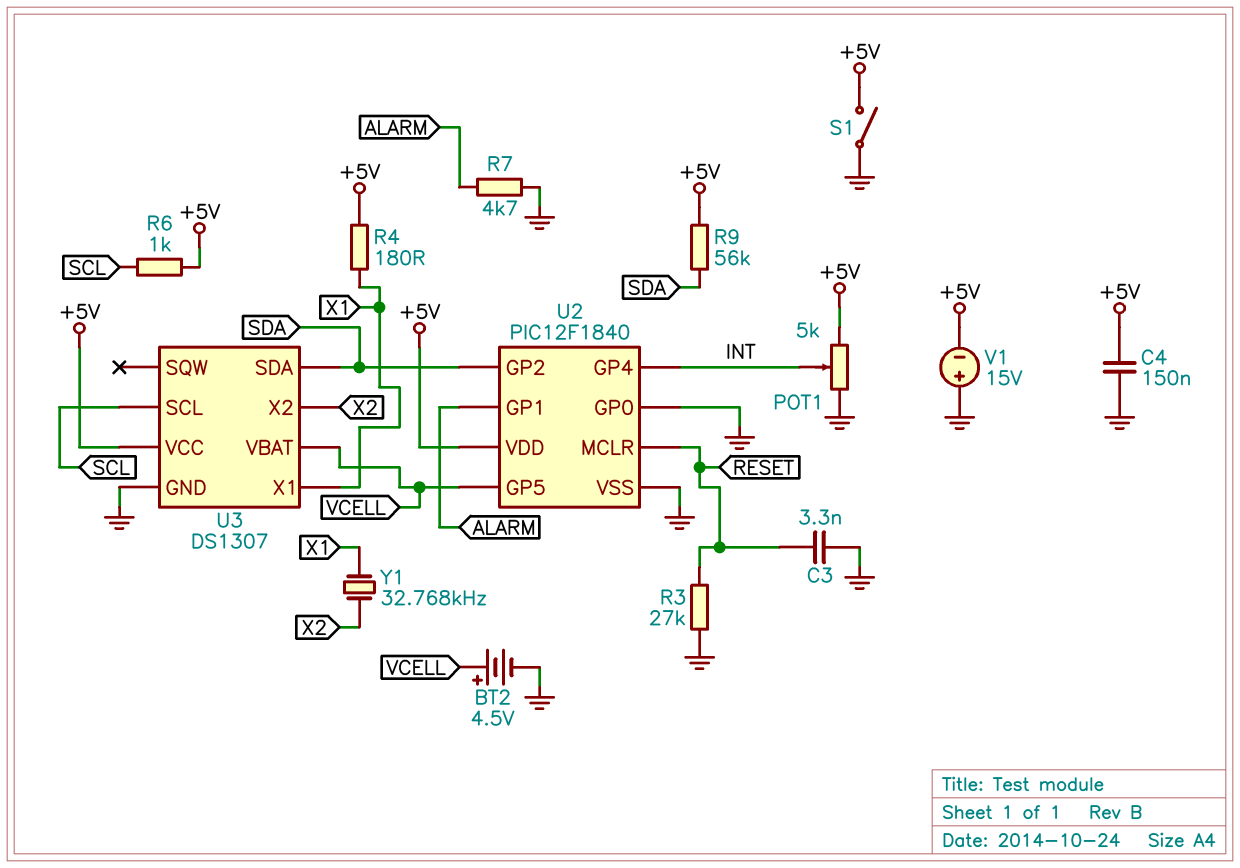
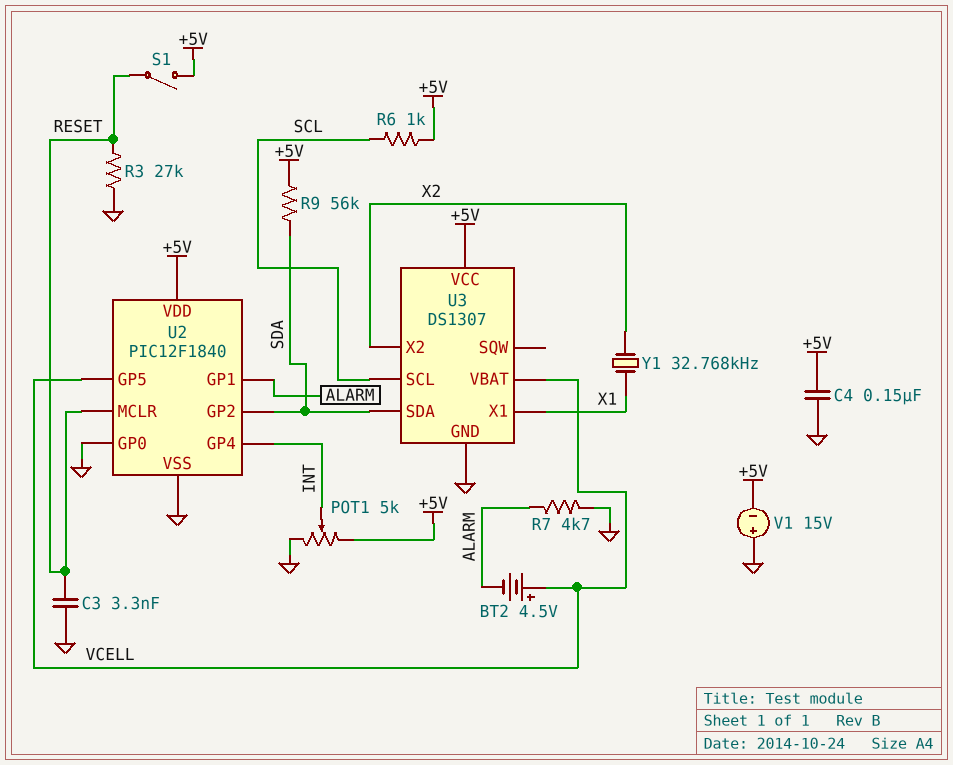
BT2: 4.5V (plus VCELL, minus GND) -> 4.5V (plus VCELL, minus ALARM)
R4: 180 (+5V, X1) -> none
S1: switch (+5V, GND) -> switch (+5V, RESET)

